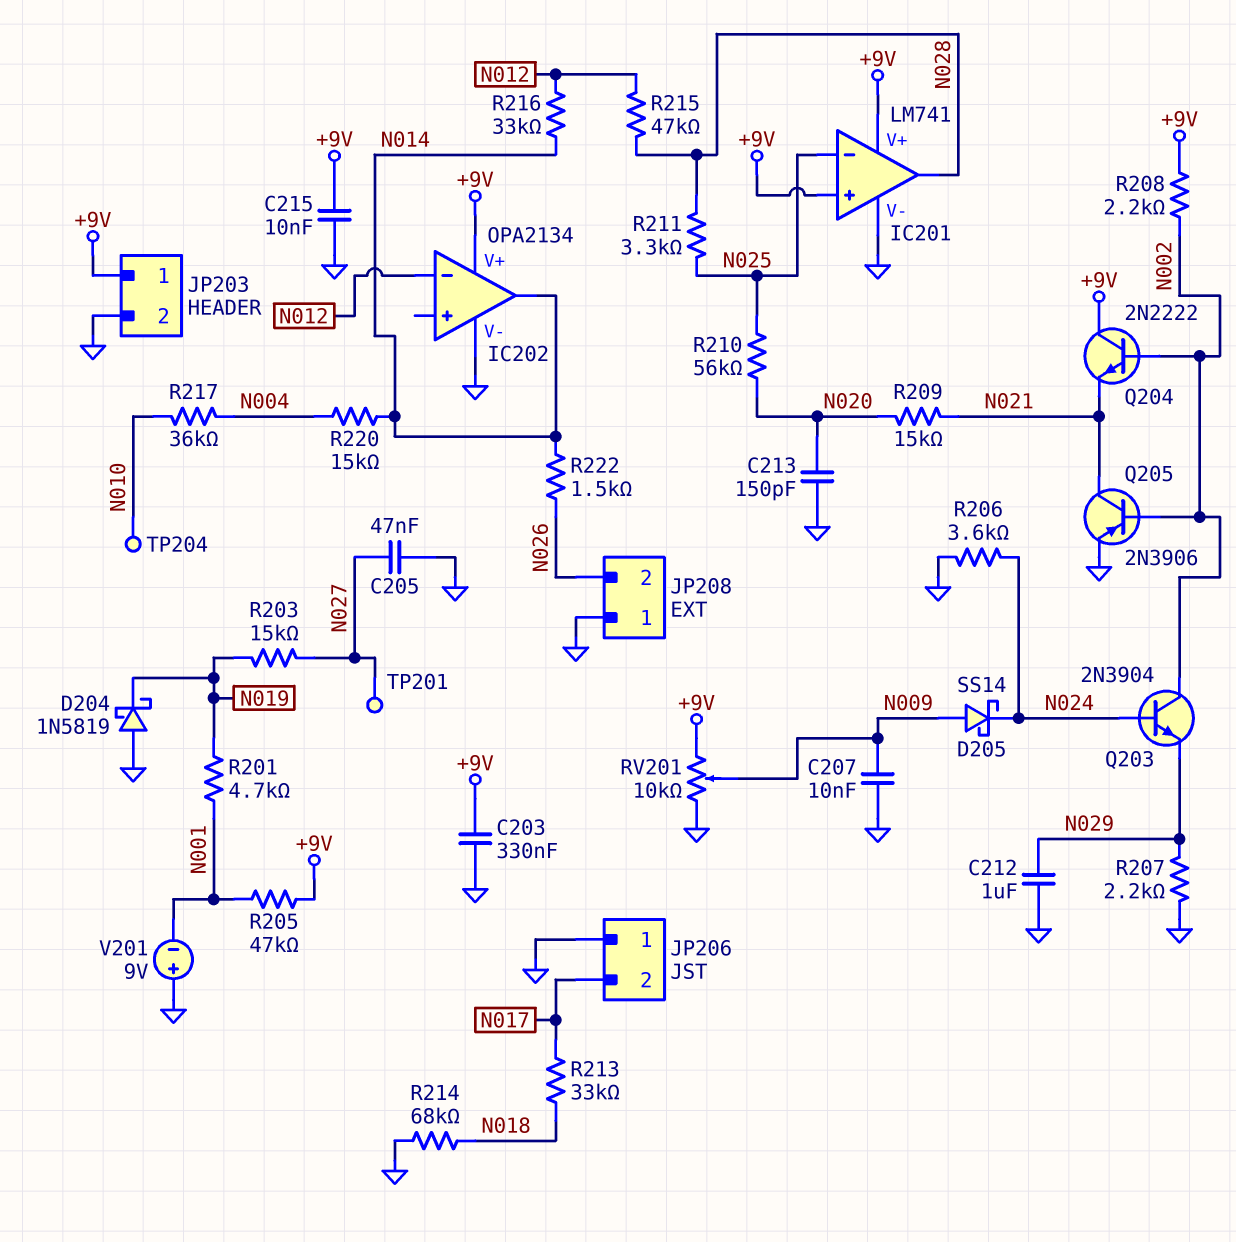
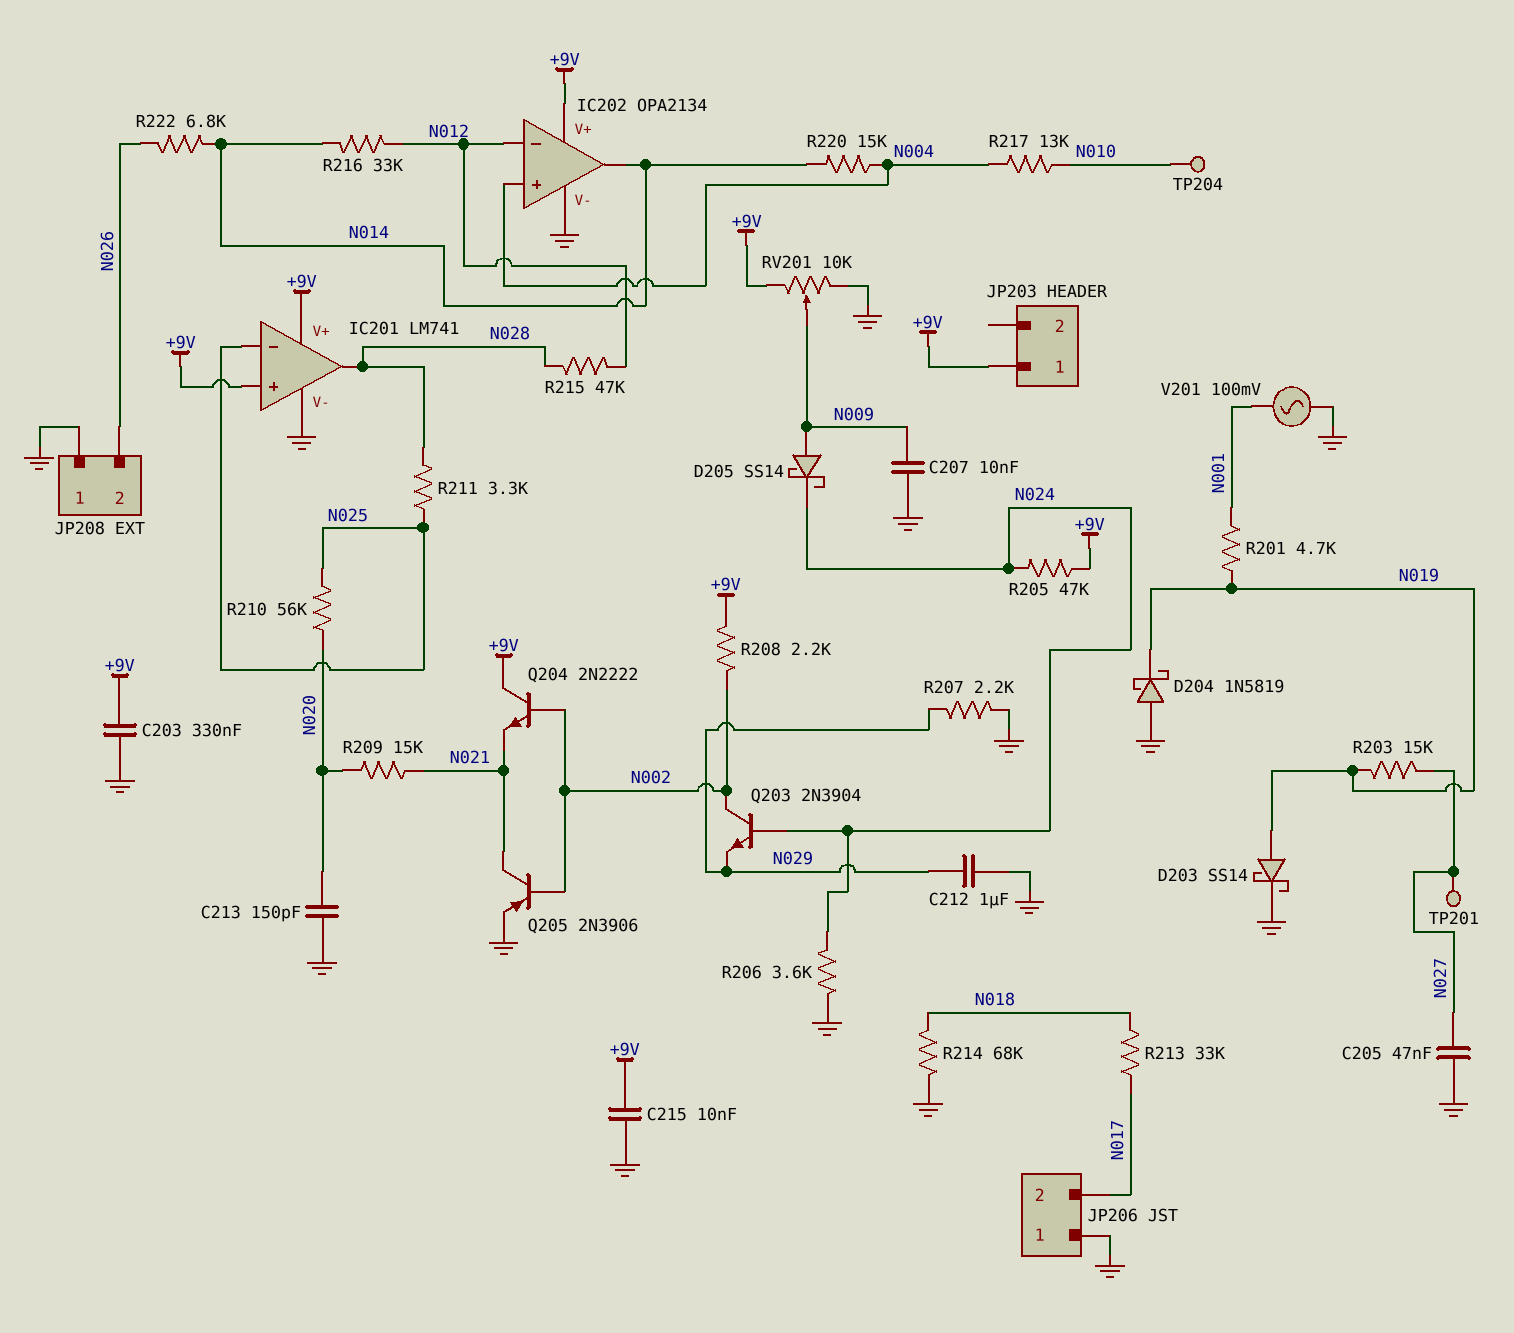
D203: none -> schottky SS14 (A N019, K GND)
IC202 pin in+: none -> N004
JP203 pin 2: GND -> none
R205: 47k (+9V, N001) -> 47k (+9V, N024)
R217: 36k (N004, N010) -> 13k (N004, N010)
R222: 1.5k (N014, N026) -> 6.8k (N014, N026)
V201: 9V (plus GND, minus N001) -> AC 100mV (GND, N001)

